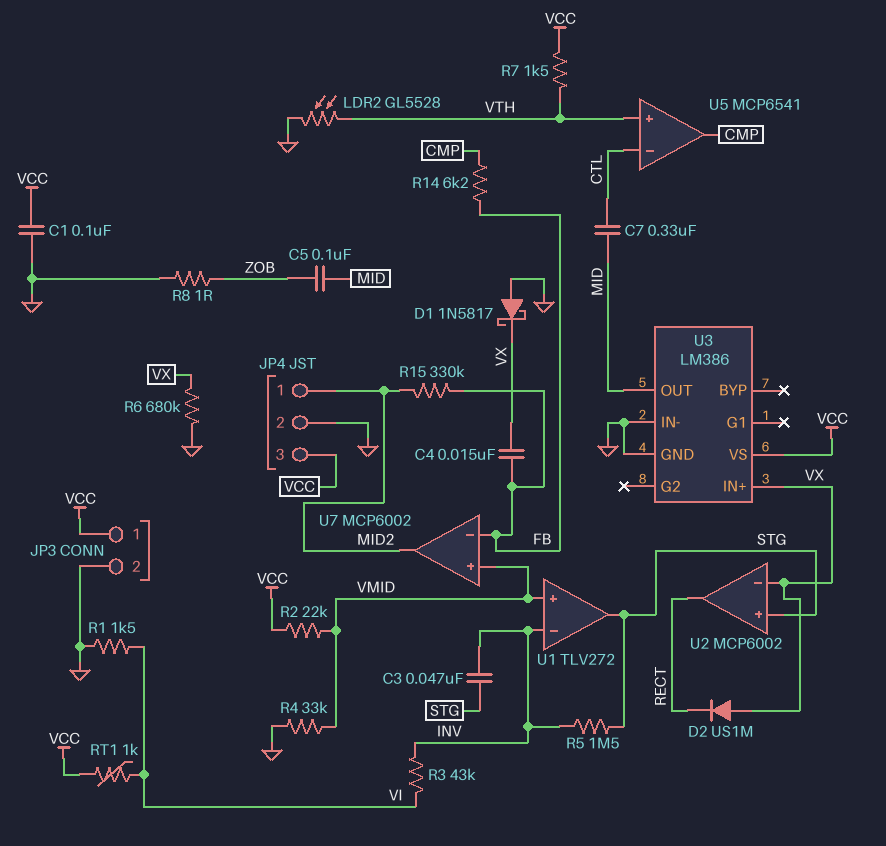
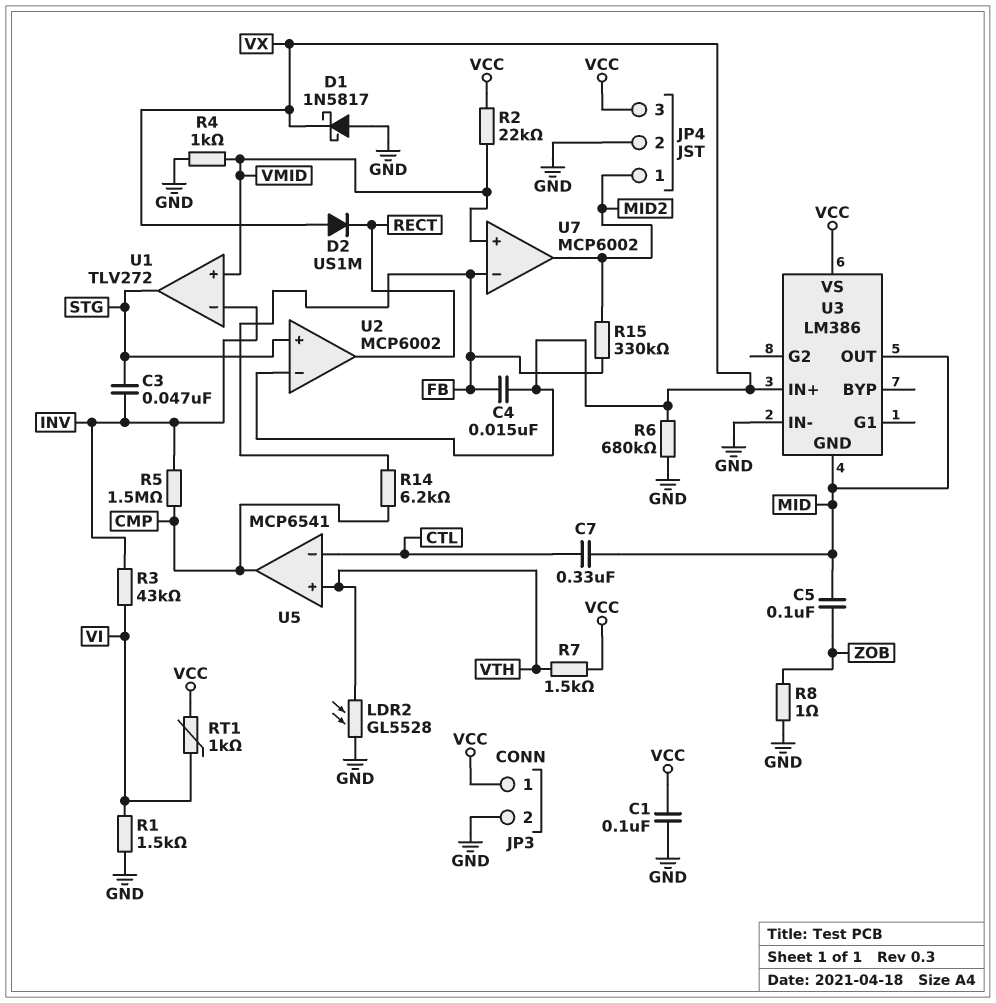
R4: 33k (GND, VMID) -> 1k (GND, VMID)
R5: 1.5M (INV, STG) -> 1.5M (CMP, INV)
U3 pin GND: GND -> MID

